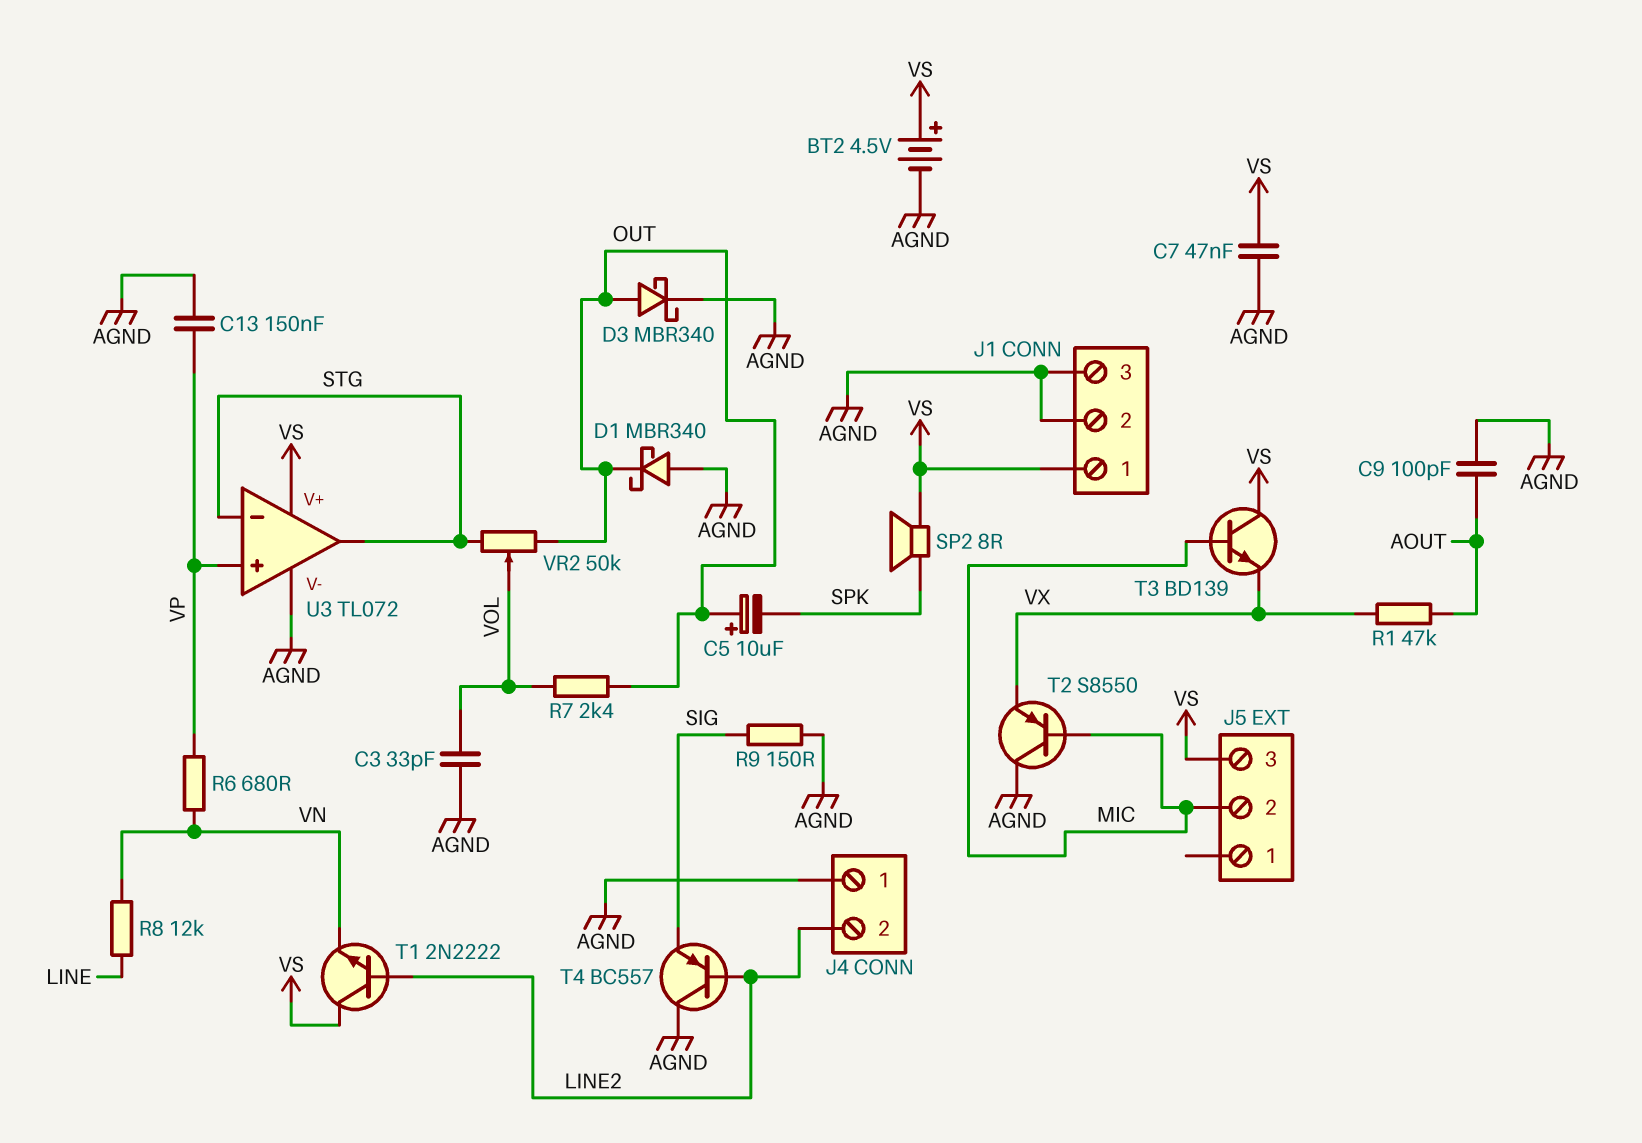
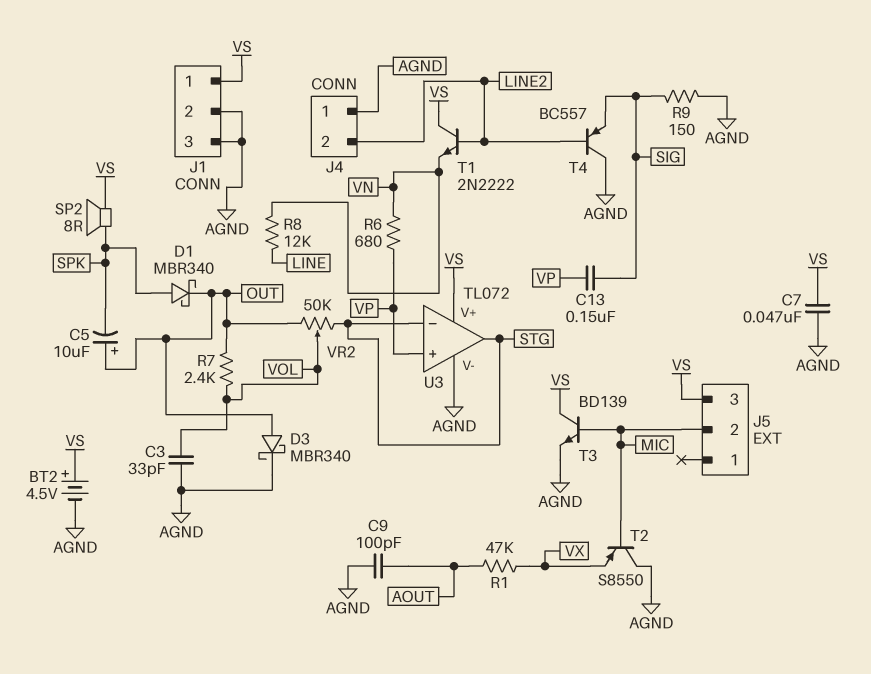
C13: 150nF (AGND, VP) -> 150nF (SIG, VP)
D1: schottky MBR340 (A AGND, K OUT) -> schottky MBR340 (A SPK, K OUT)
T3: NPN BD139 (B MIC, C VS, E VX) -> NPN BD139 (B MIC, C VS, E AGND)

